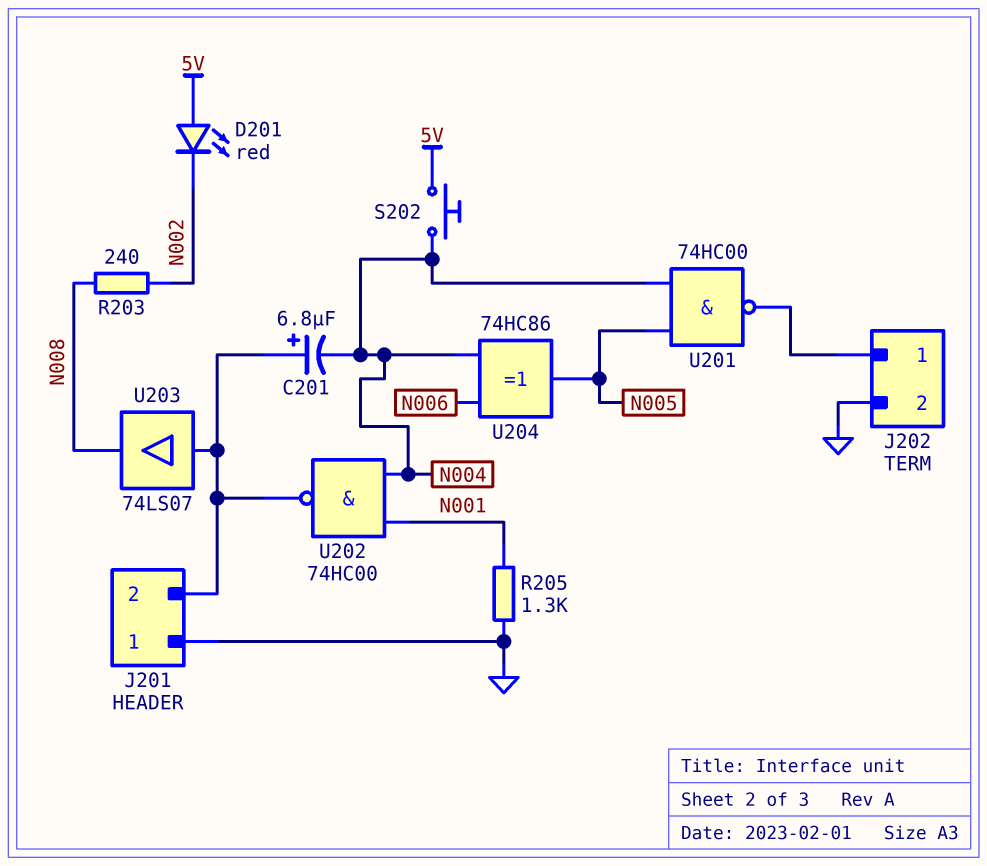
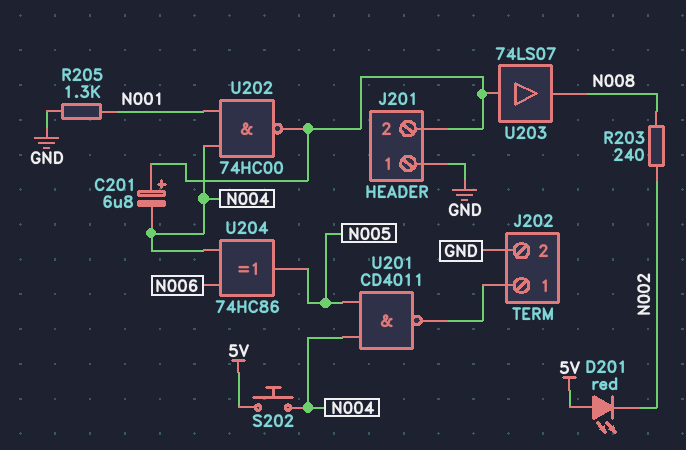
U201: NAND 74HC00 (in N004, in N005, out J202/1) -> NAND CD4011 (in N004, in N005, out J202/1)

